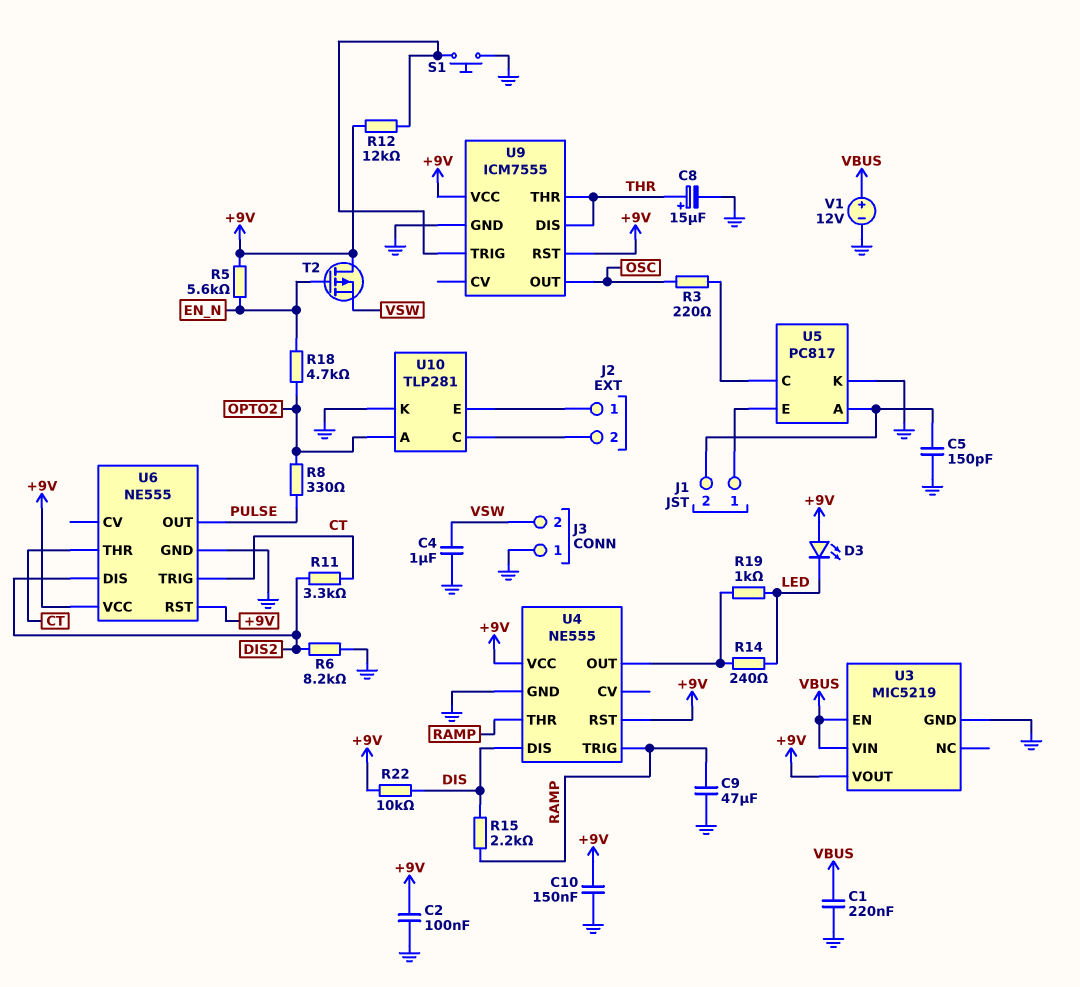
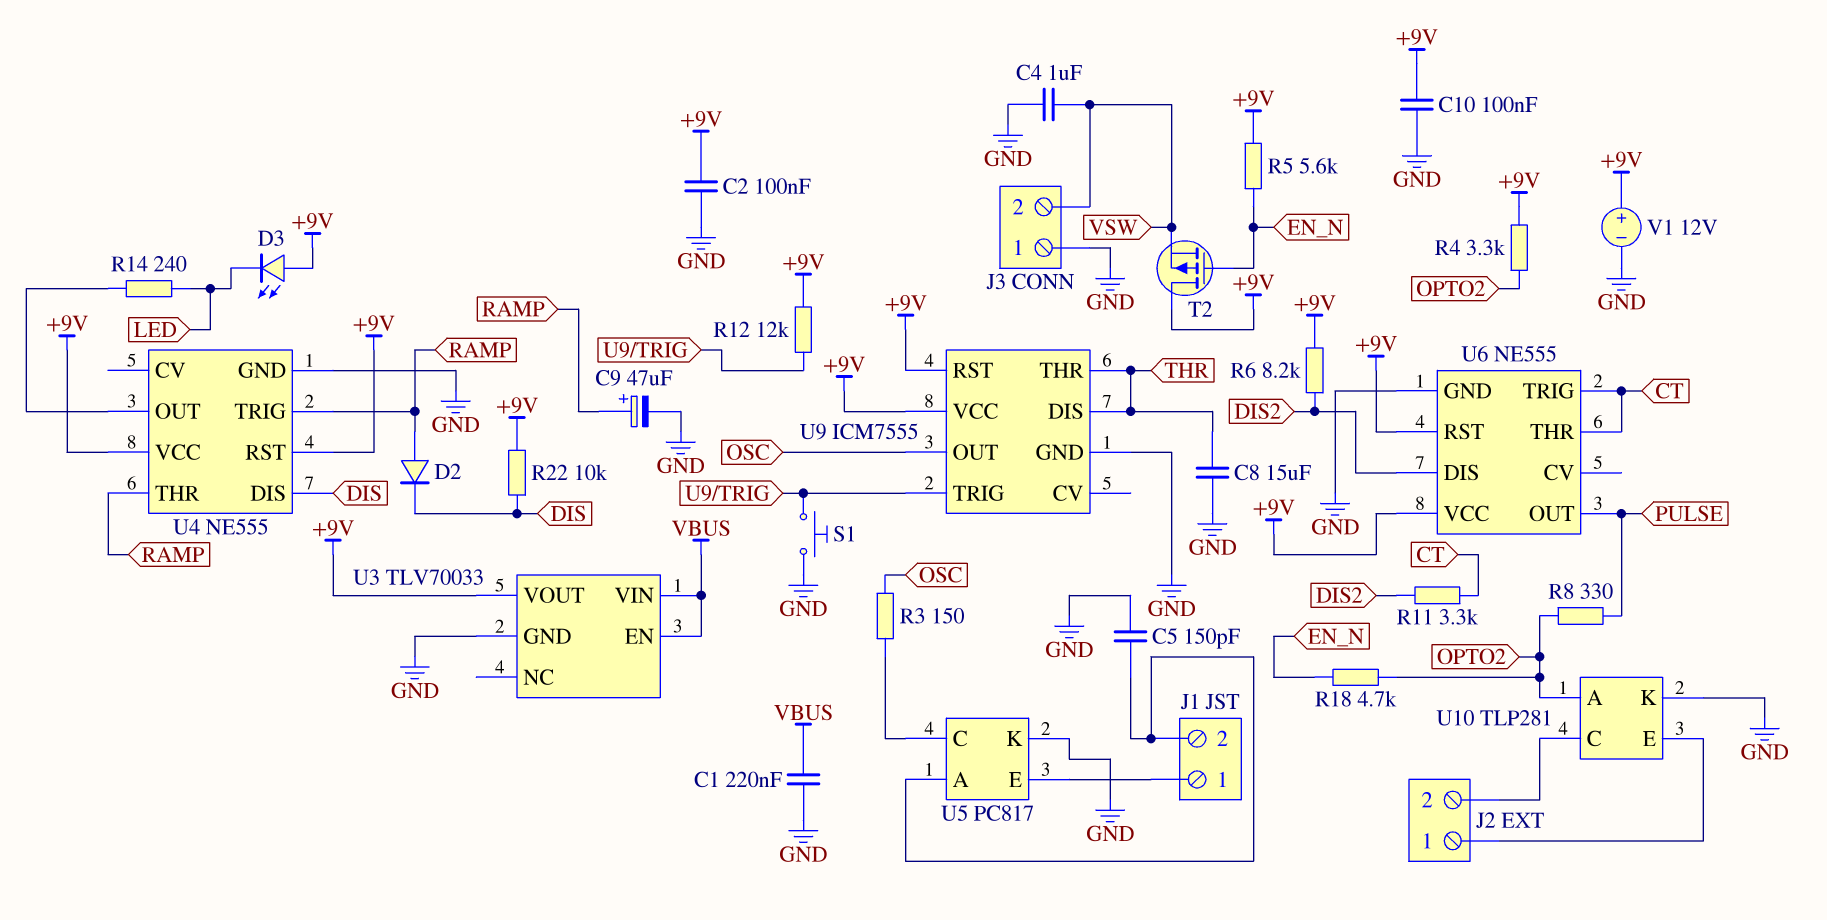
C8: 15uF (plus THR, minus GND) -> 15uF (GND, THR)
C9: 47uF (GND, RAMP) -> 47uF (plus RAMP, minus GND)
C10: 150nF (+9V, GND) -> 100nF (+9V, GND)
D2: none -> diode (A RAMP, K DIS)
R3: 220 (OSC, U5/C) -> 150 (OSC, U5/C)
R4: none -> 3.3k (+9V, OPTO2)
R6: 8.2k (DIS2, GND) -> 8.2k (+9V, DIS2)
R15: 2.2k (DIS, RAMP) -> none
R19: 1k (LED, U4/OUT) -> none
U3: MIC5219 -> TLV70033
V1: 12V (plus VBUS, minus GND) -> 12V (plus +9V, minus GND)

